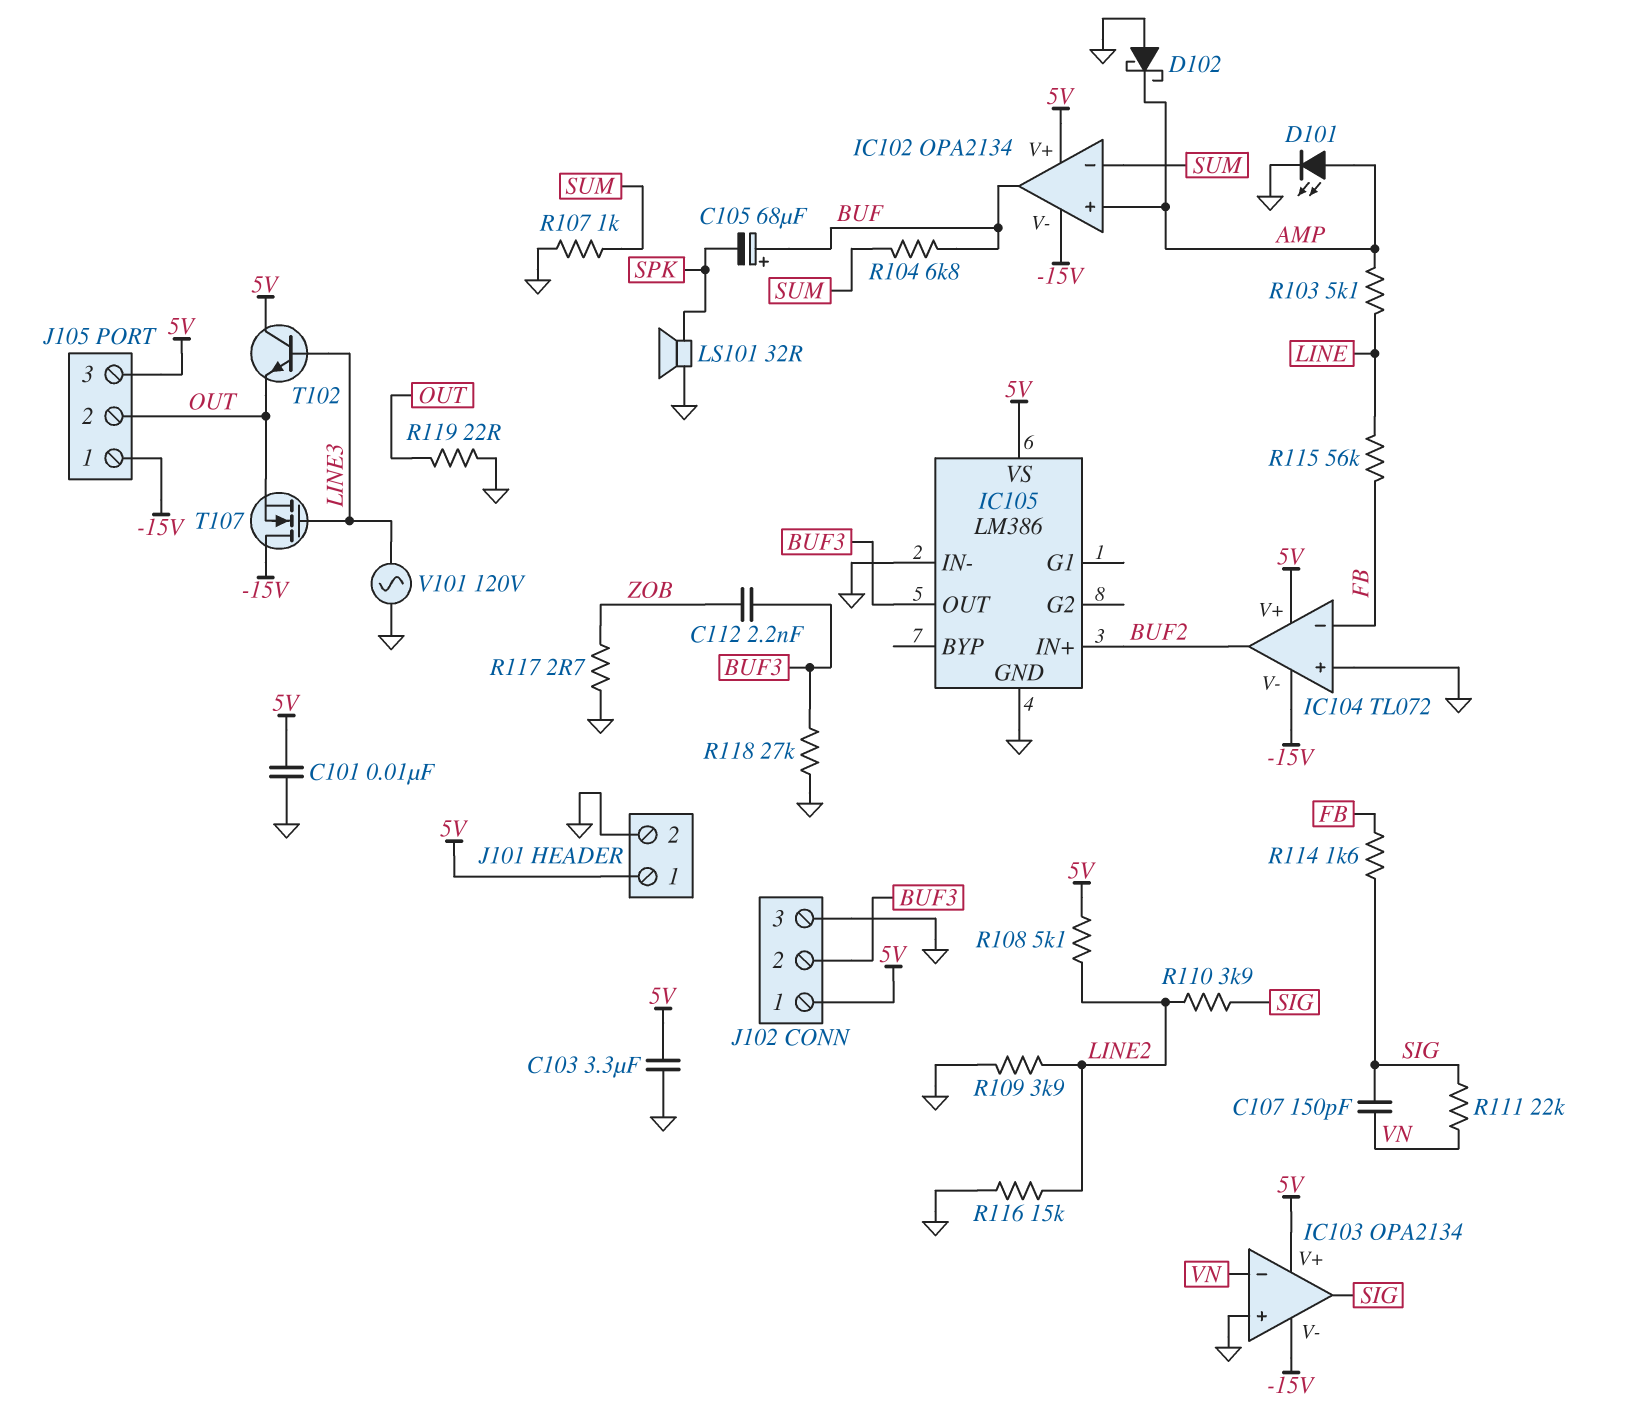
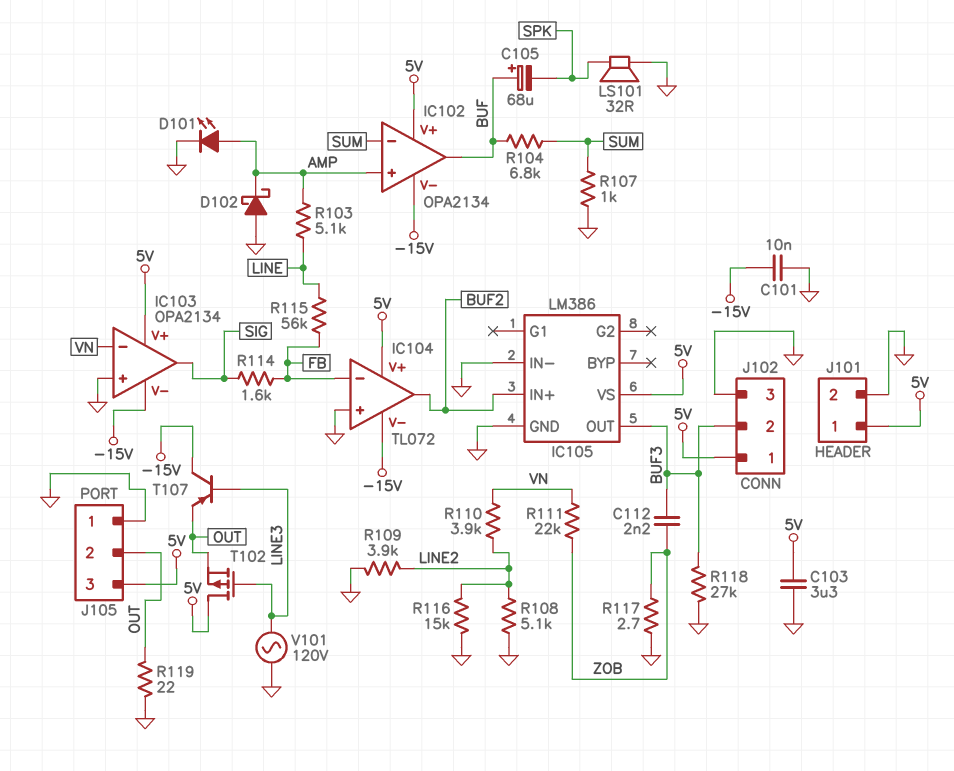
C101: 10nF (5V, GND) -> 10nF (-15V, GND)
C107: 150pF (SIG, VN) -> none
J105 pin 1: -15V -> GND
R108: 5.1k (5V, LINE2) -> 5.1k (GND, LINE2)
R110: 3.9k (LINE2, SIG) -> 3.9k (LINE2, VN)
R111: 22k (SIG, VN) -> 22k (VN, ZOB)
T102: NPN (B LINE3, C 5V, E OUT) -> PMOS (G LINE3, D 5V, S OUT)
T107: NMOS (G LINE3, D -15V, S OUT) -> PNP (B LINE3, C -15V, E OUT)

